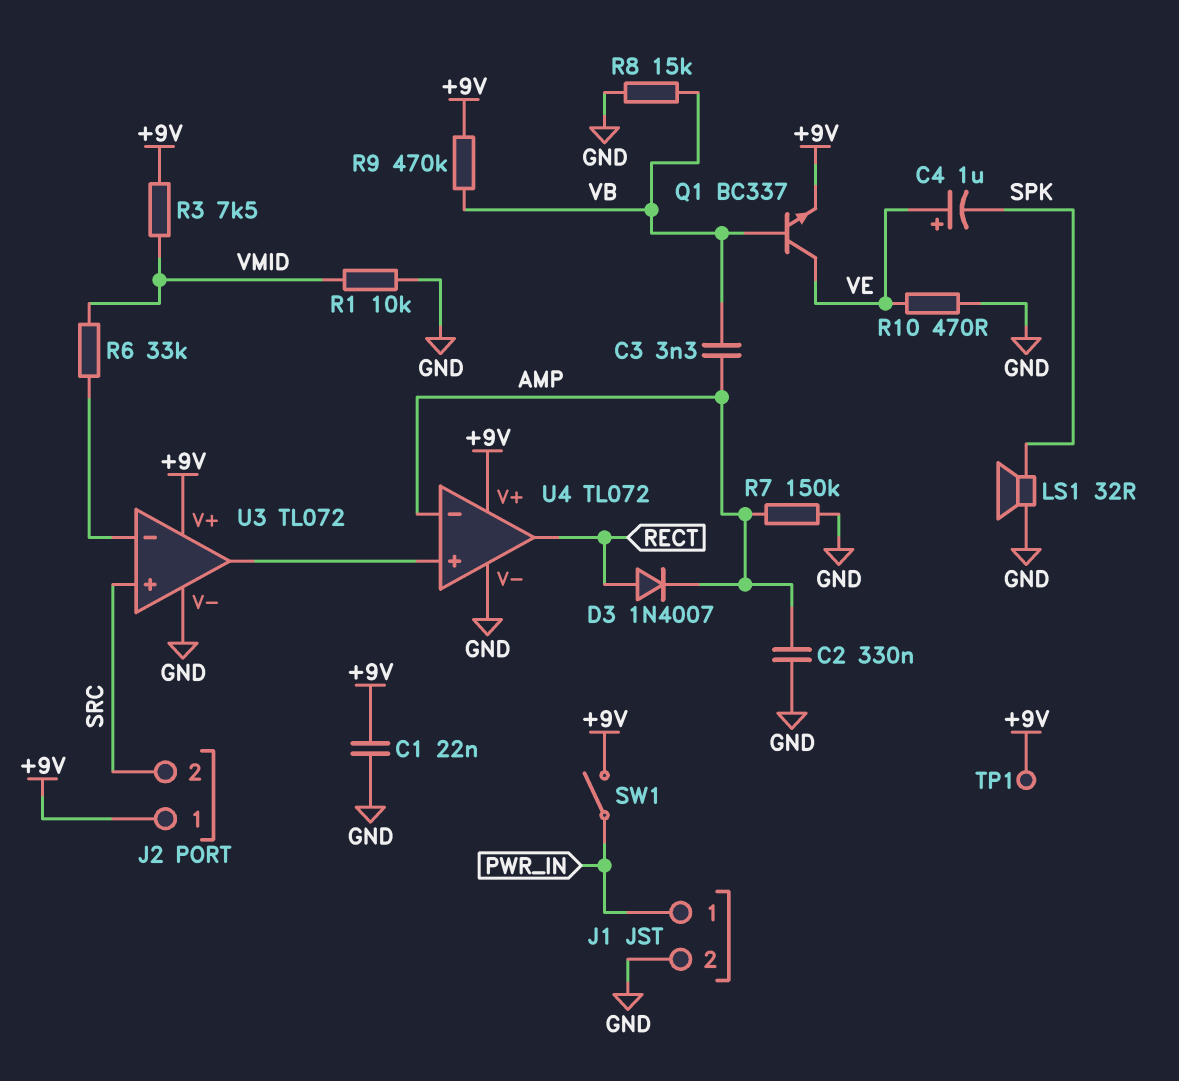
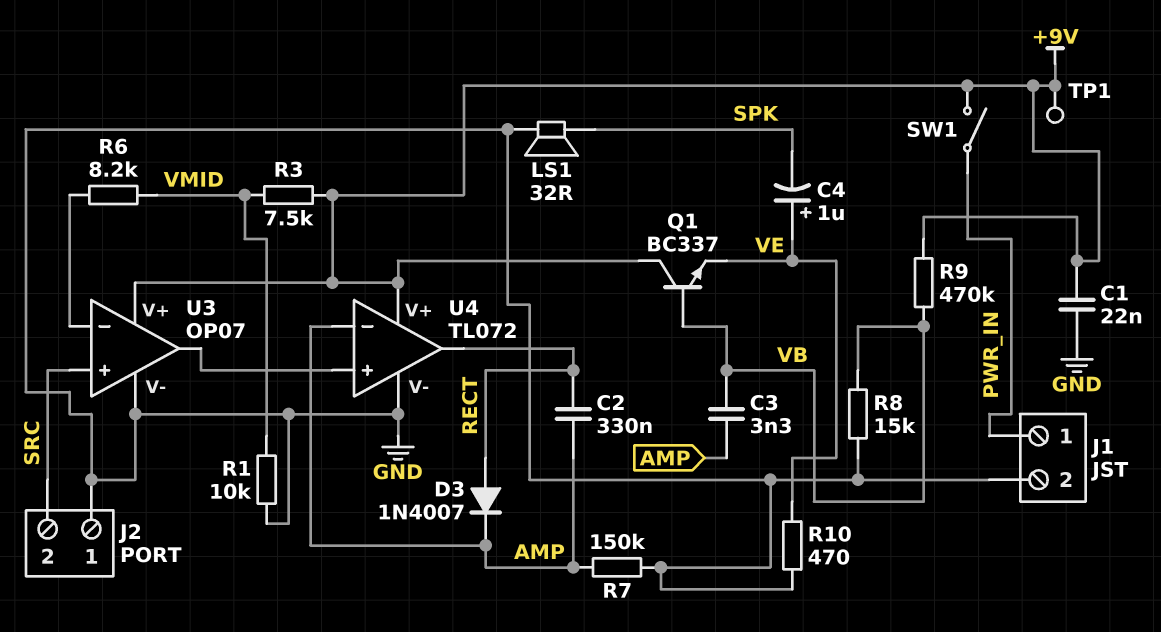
C2: 330nF (AMP, GND) -> 330nF (AMP, RECT)
J2 pin 1: +9V -> GND
Q1: NPN BC337 (B VB, C VE, E +9V) -> NPN BC337 (B VB, C +9V, E VE)
R6: 33k (U3/in-, VMID) -> 8.2k (U3/in-, VMID)
U3: TL072 -> OP07

